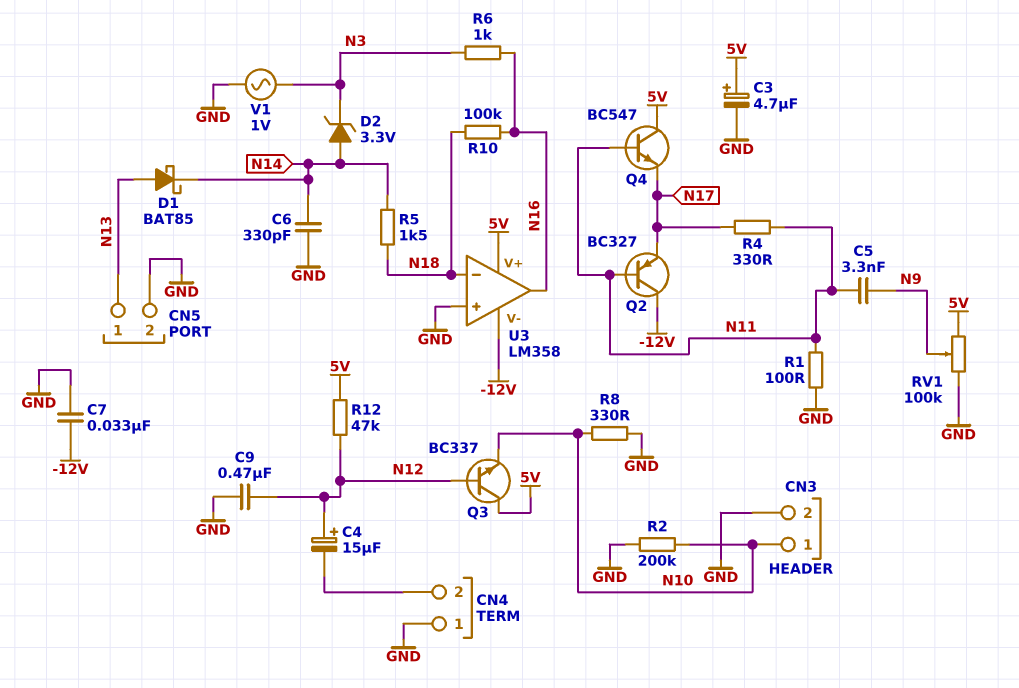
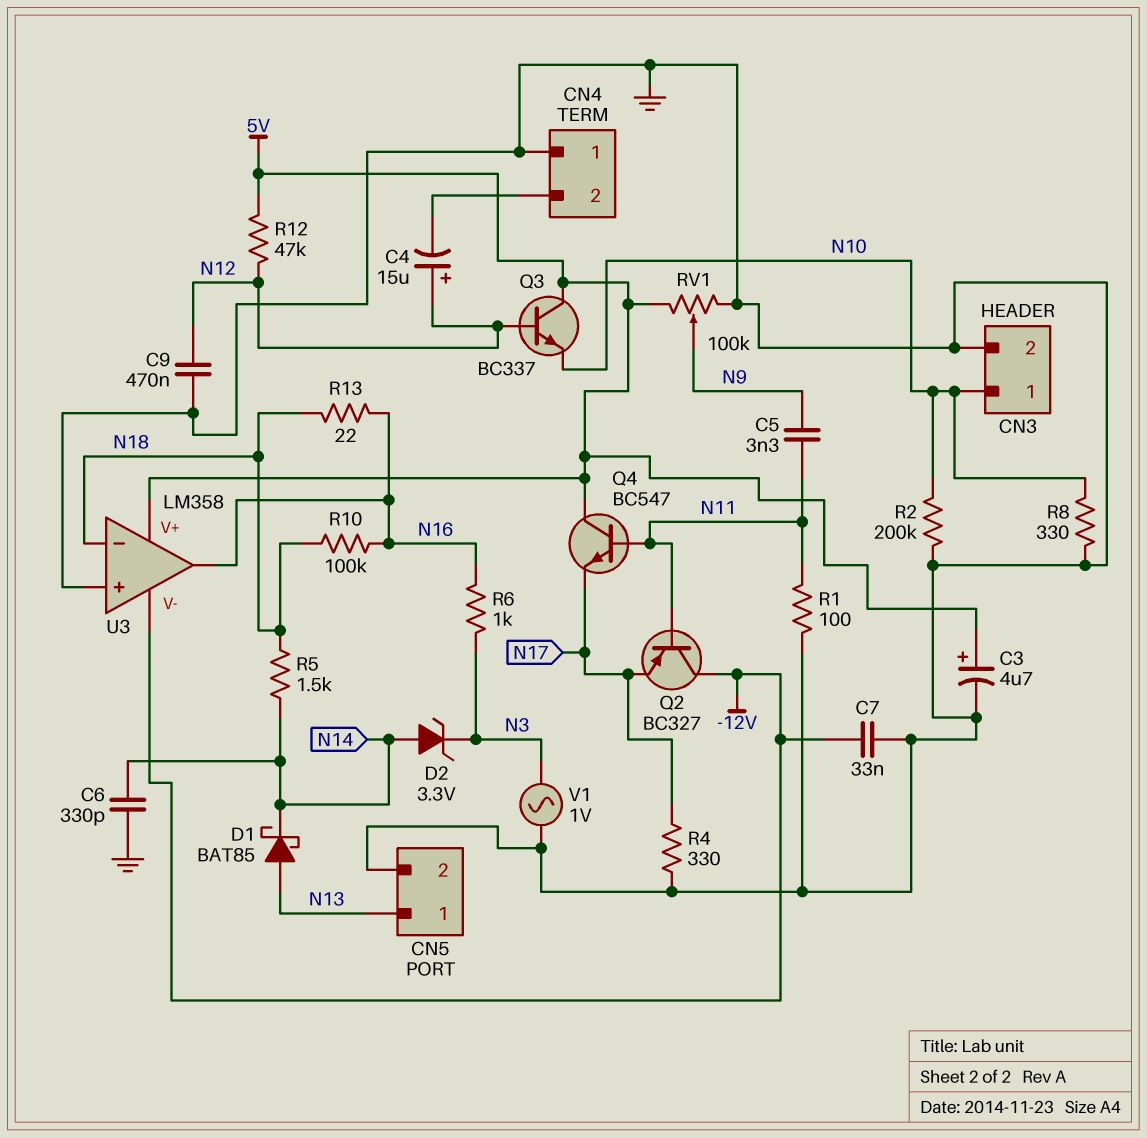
R4: 330 (N11, N17) -> 330 (GND, N17)
R13: none -> 22 (N16, N18)

